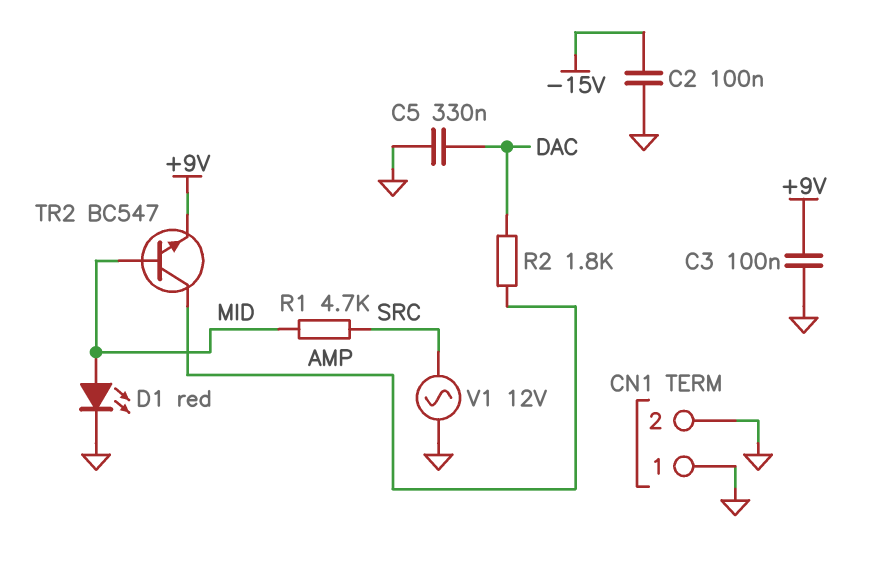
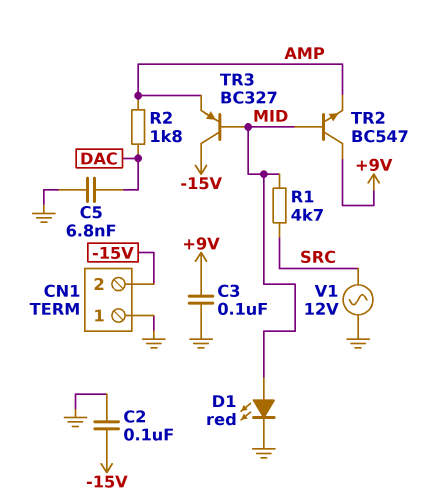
C5: 330nF (DAC, GND) -> 6.8nF (DAC, GND)
CN1 pin 2: GND -> -15V
TR2: NPN BC547 (B MID, C AMP, E +9V) -> NPN BC547 (B MID, C +9V, E AMP)
TR3: none -> PNP BC327 (B MID, C -15V, E AMP)

